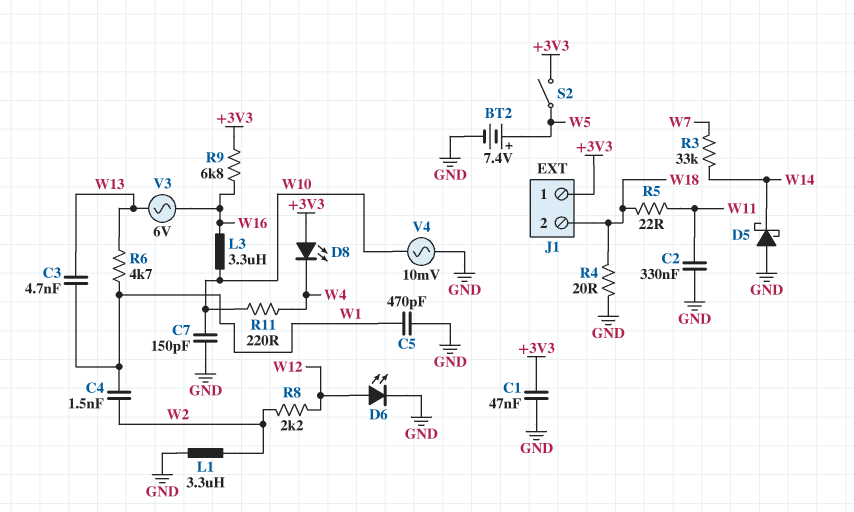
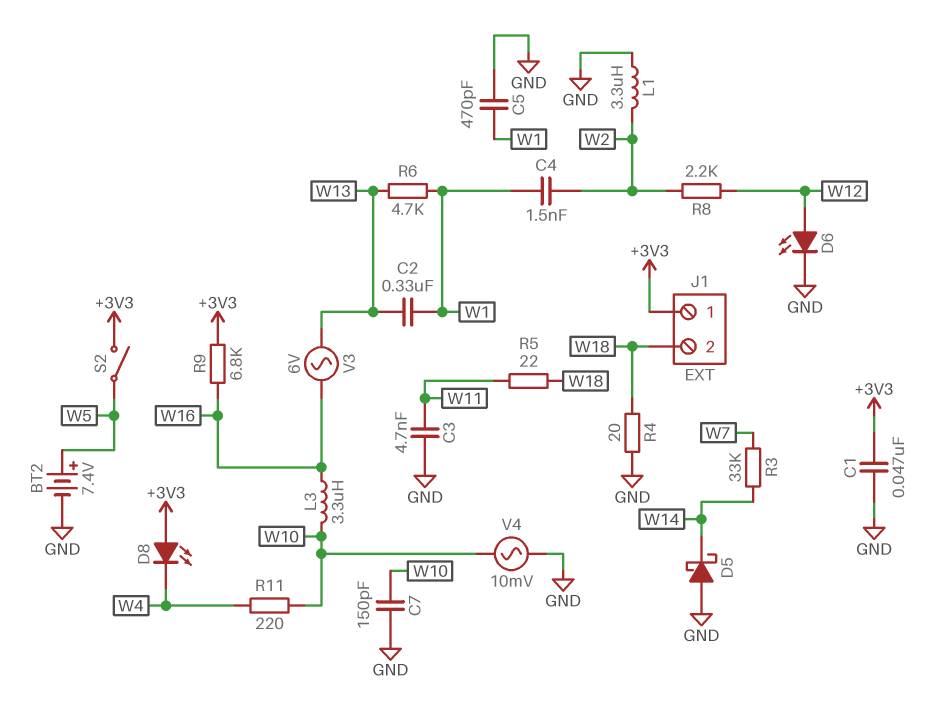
C2: 330nF (GND, W11) -> 330nF (W1, W13)
C3: 4.7nF (W1, W13) -> 4.7nF (GND, W11)

